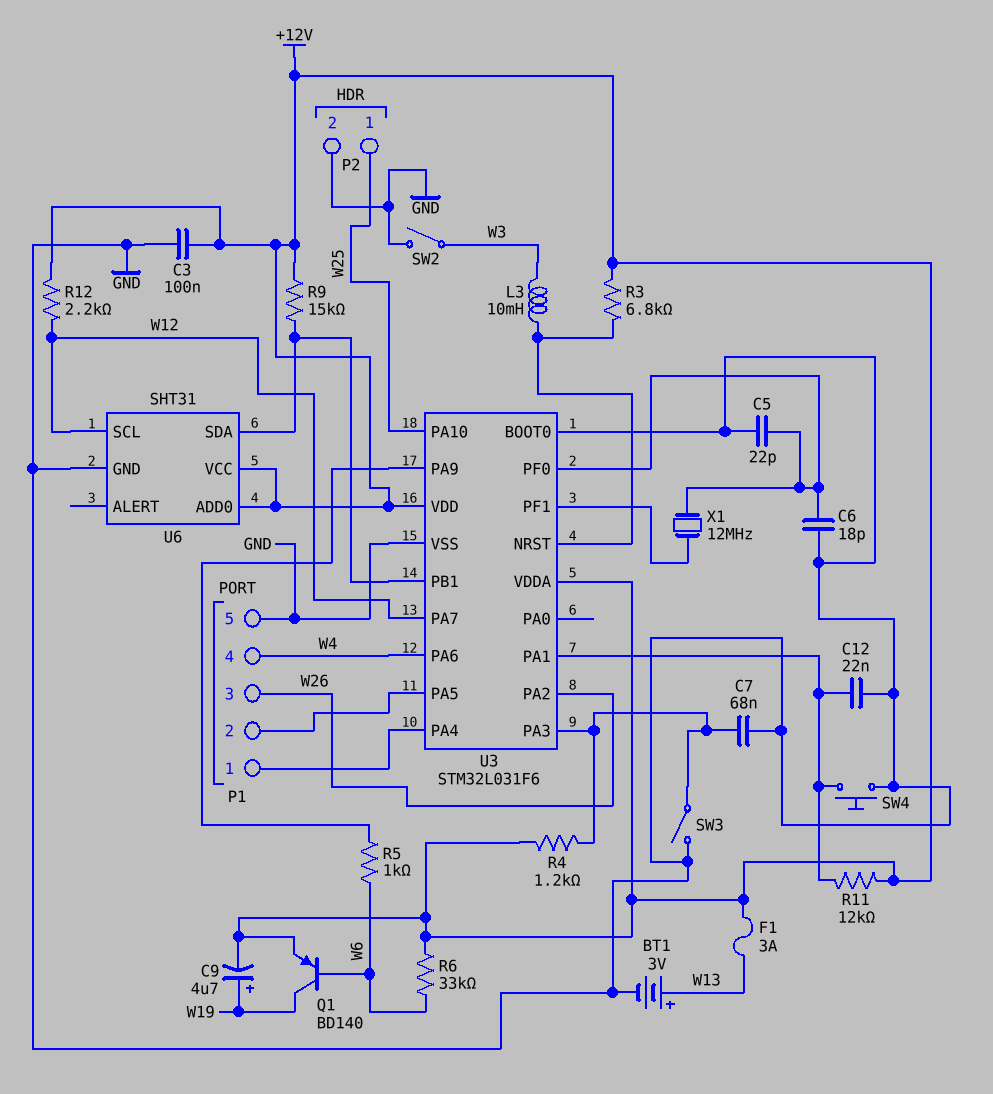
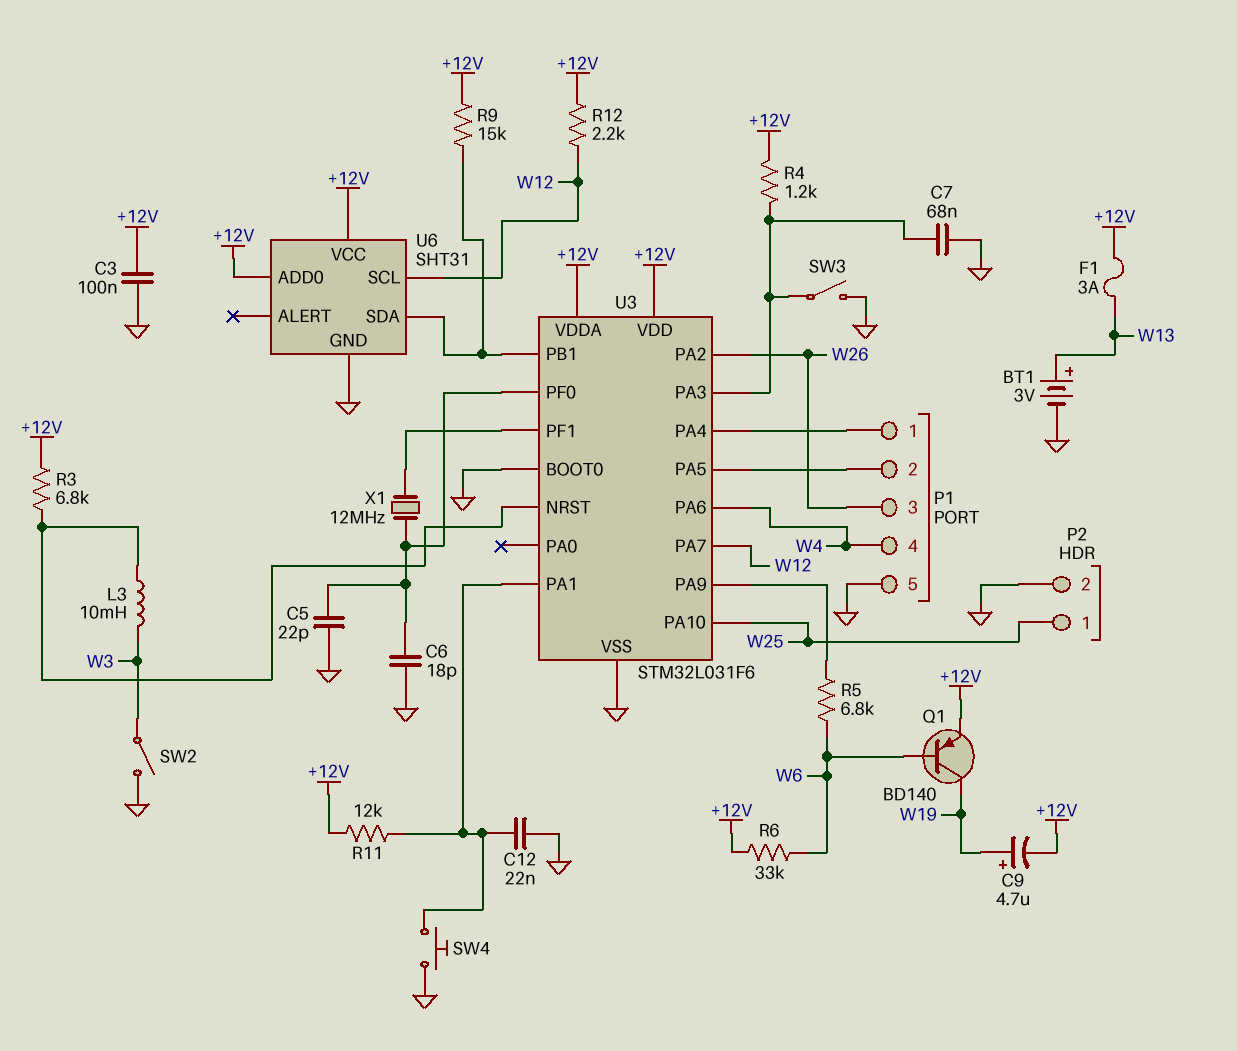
R5: 1k (U3/PA9, W6) -> 6.8k (U3/PA9, W6)

